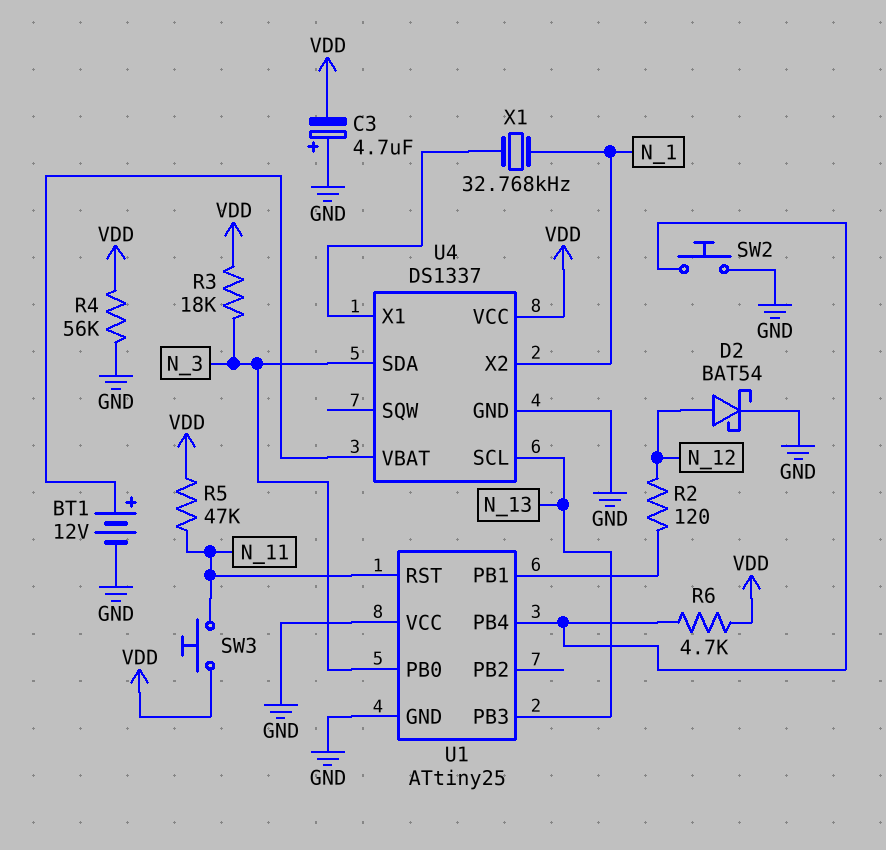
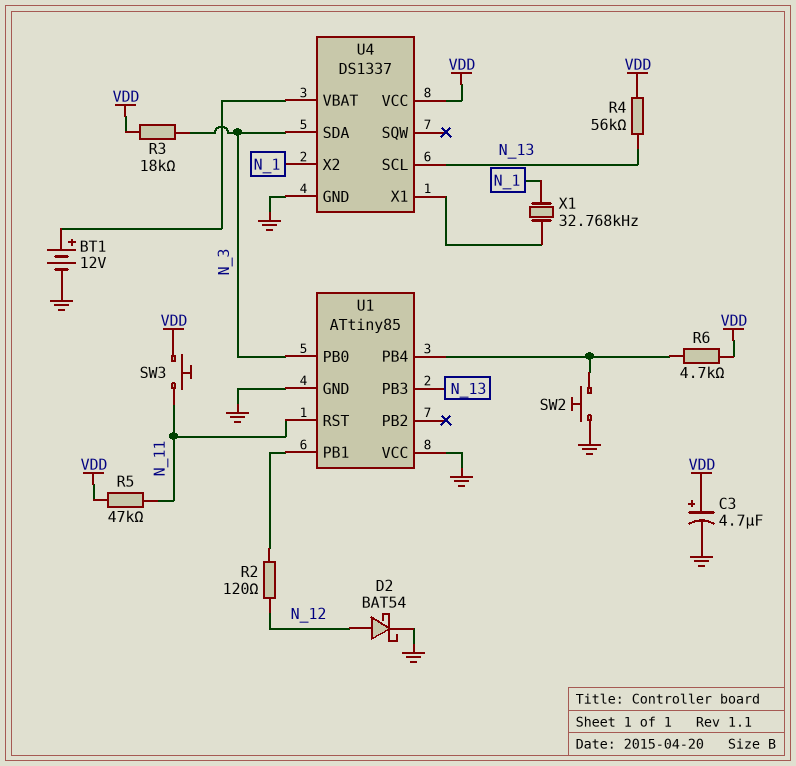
C3: 4.7uF (plus GND, minus VDD) -> 4.7uF (plus VDD, minus GND)
R4: 56k (GND, VDD) -> 56k (N_13, VDD)
U1: ATtiny25 -> ATtiny85

